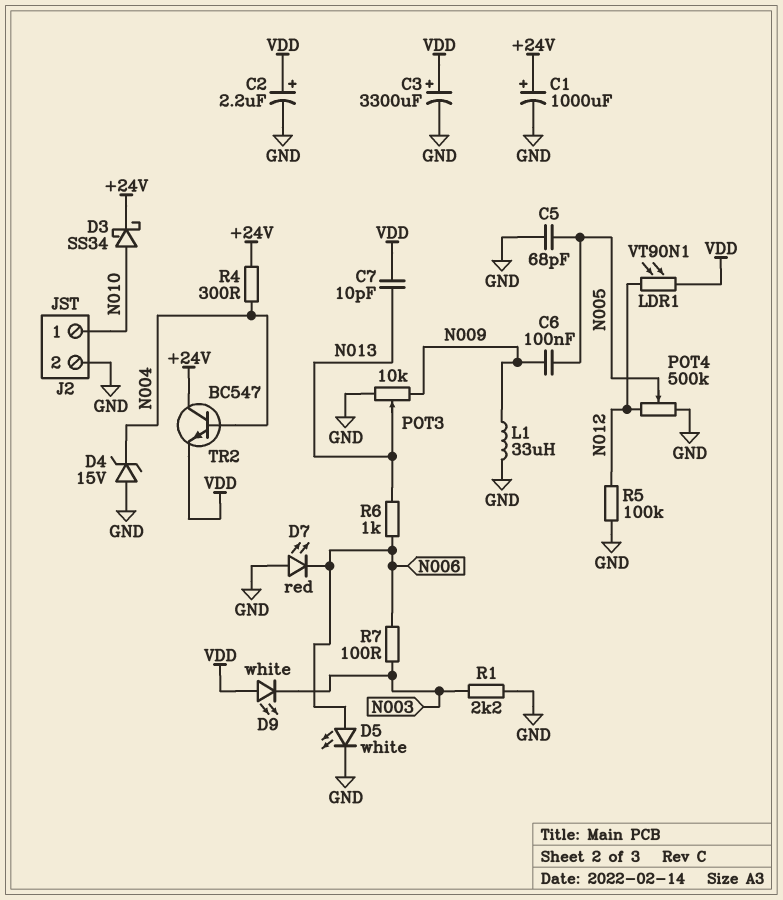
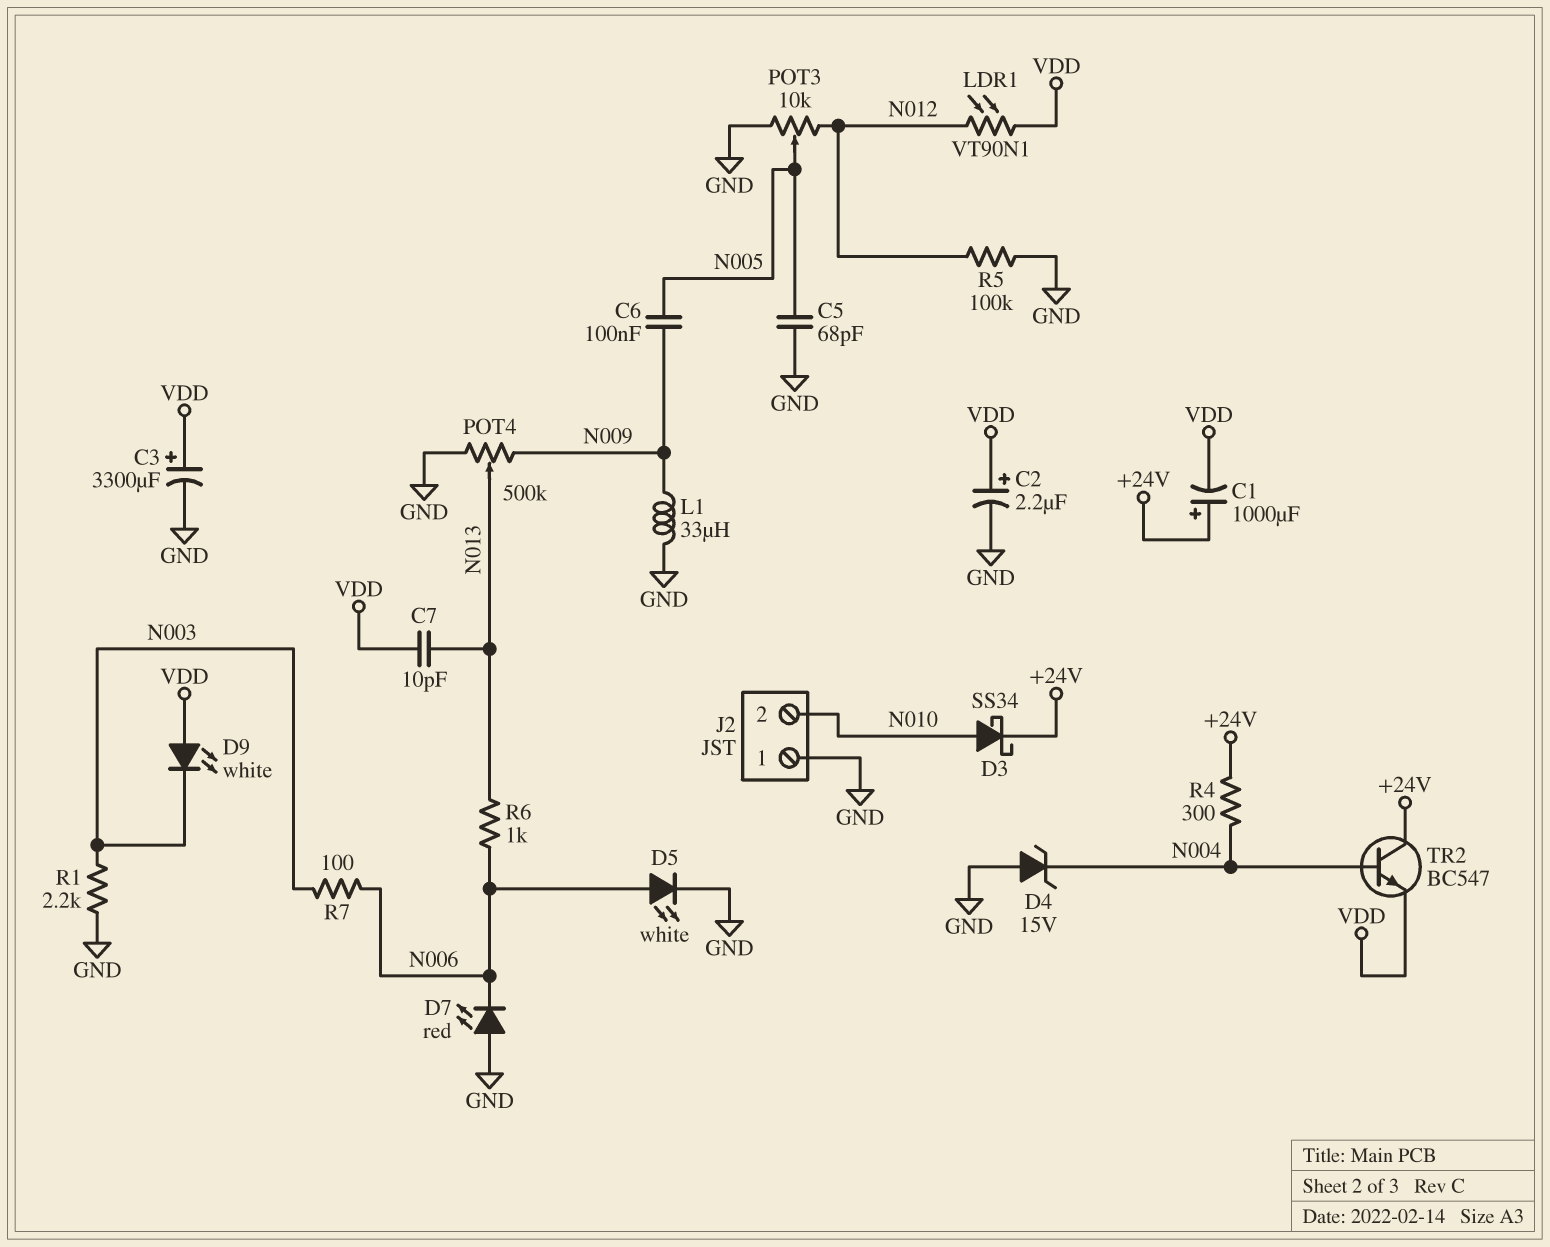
C1: 1000uF (plus +24V, minus GND) -> 1000uF (plus +24V, minus VDD)
J2 pin 1: N010 -> GND
J2 pin 2: GND -> N010
POT3: 10k (GND, N009, wiper N013) -> 10k (GND, N012, wiper N005)
POT4: 500k (GND, N012, wiper N005) -> 500k (GND, N009, wiper N013)

